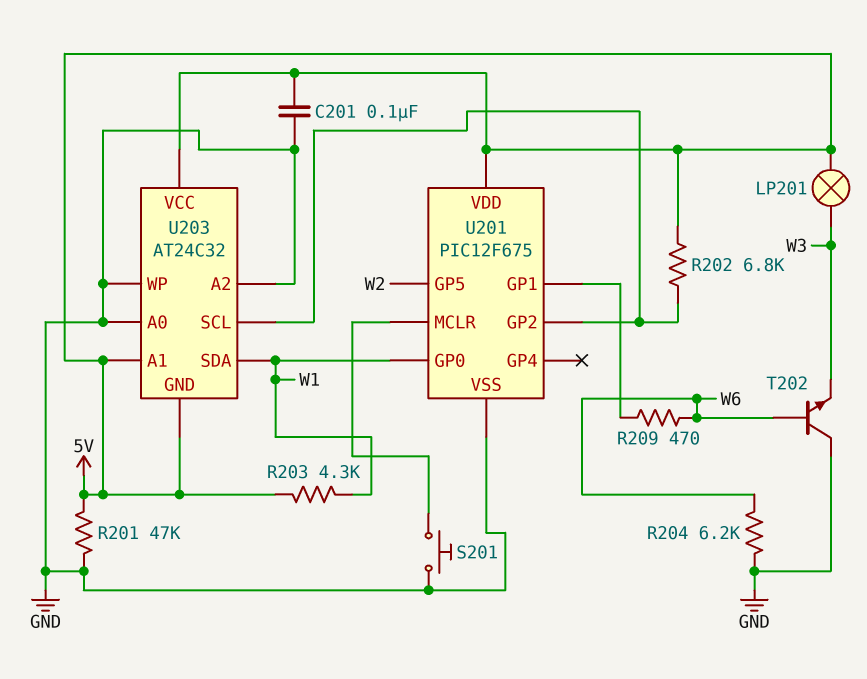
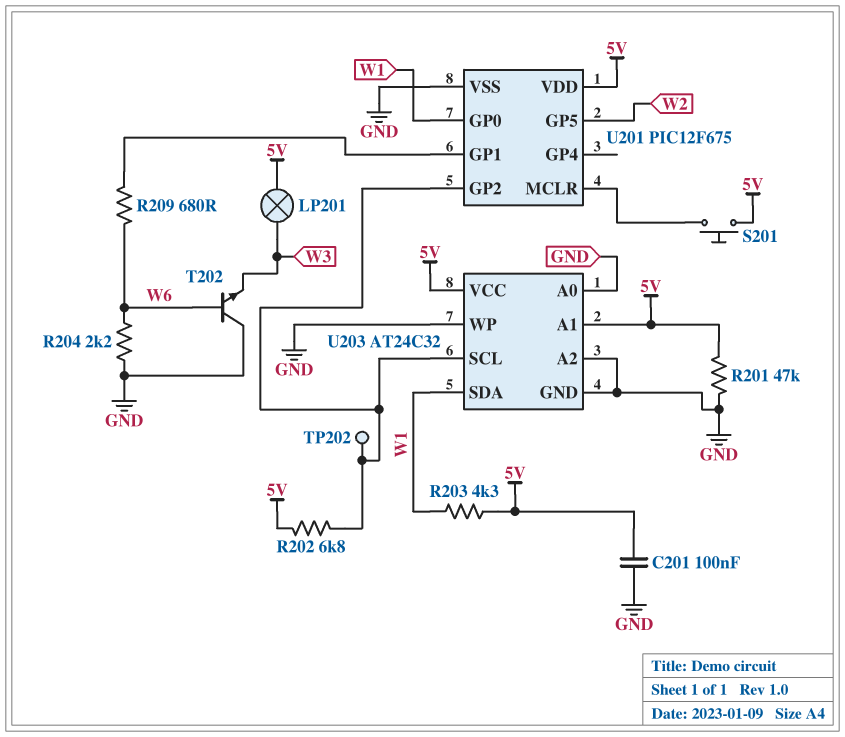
R204: 6.2k (GND, W6) -> 2.2k (GND, W6)
R209: 470 (U201/GP1, W6) -> 680 (U201/GP1, W6)
S201: button (GND, U201/MCLR) -> button (5V, U201/MCLR)
TP202: none -> test point (U201/GP2)
U203 pin GND: 5V -> GND

